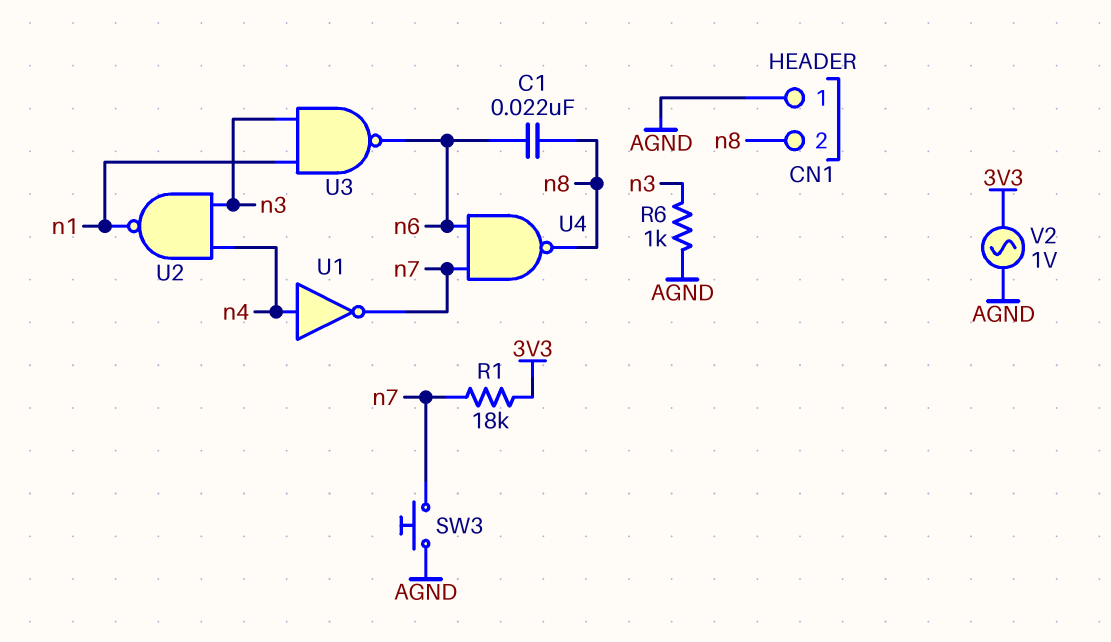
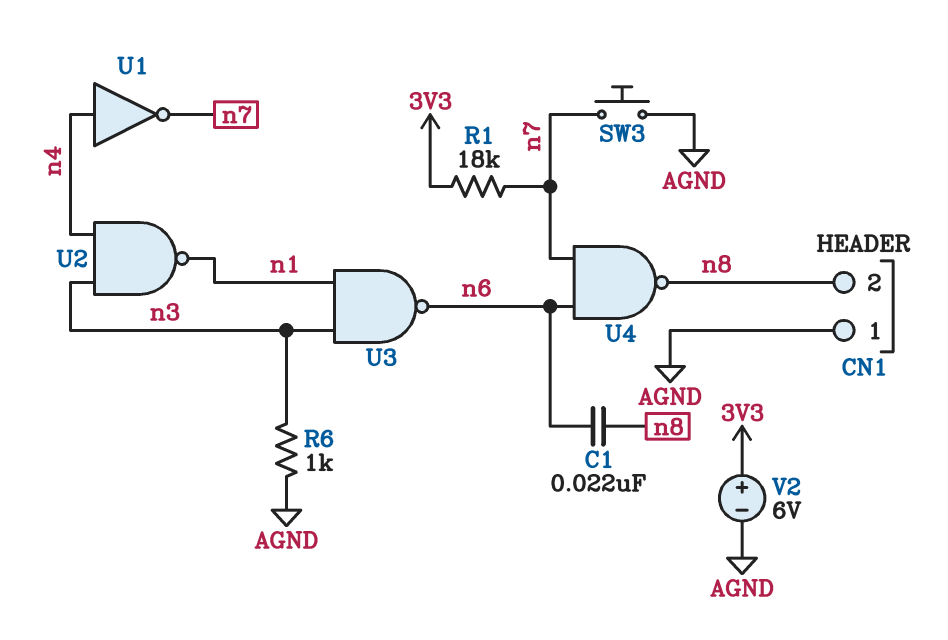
V2: AC 1V (3V3, AGND) -> 6V (plus 3V3, minus AGND)

